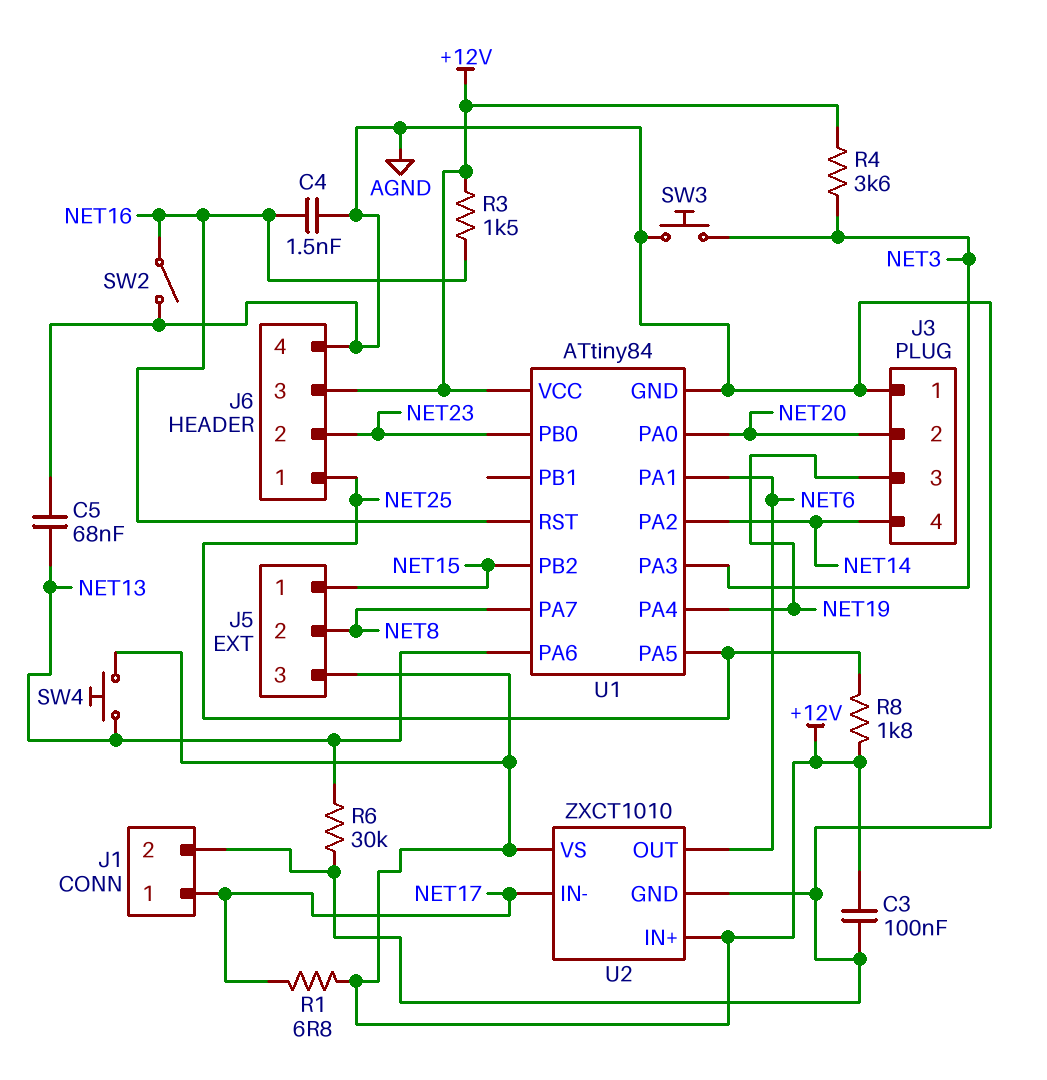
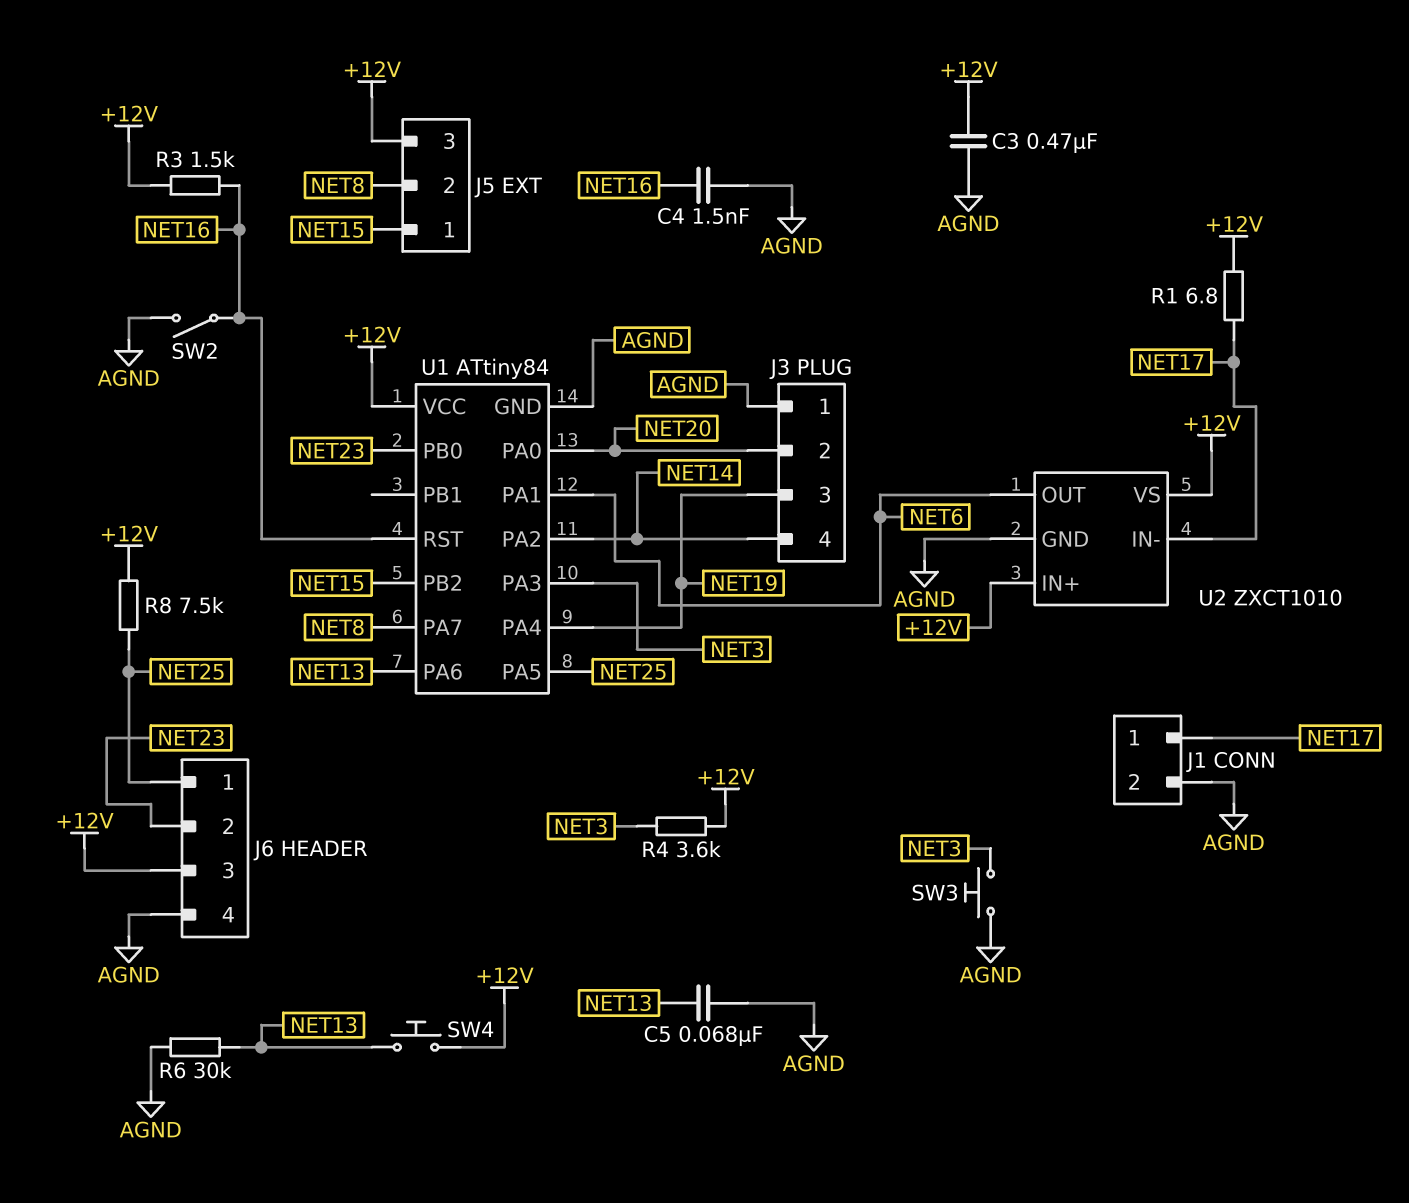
C3: 100nF (+12V, AGND) -> 470nF (+12V, AGND)
R8: 1.8k (+12V, NET25) -> 7.5k (+12V, NET25)

